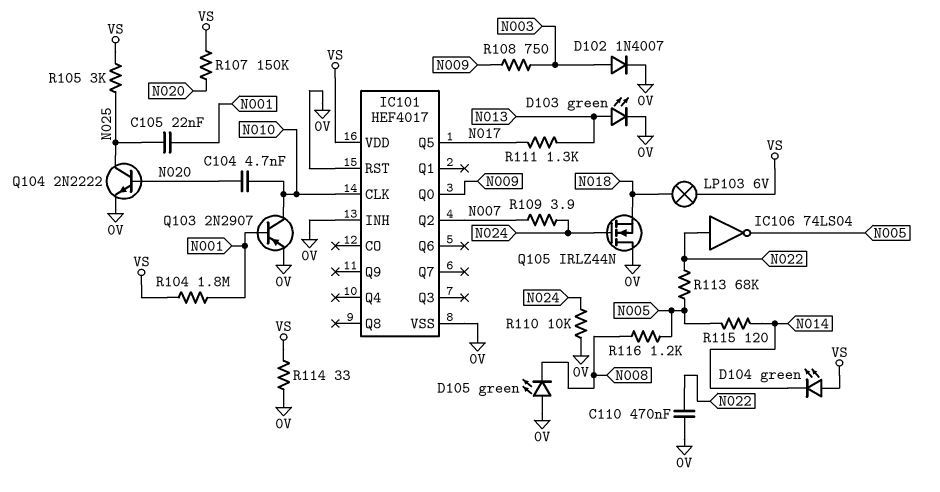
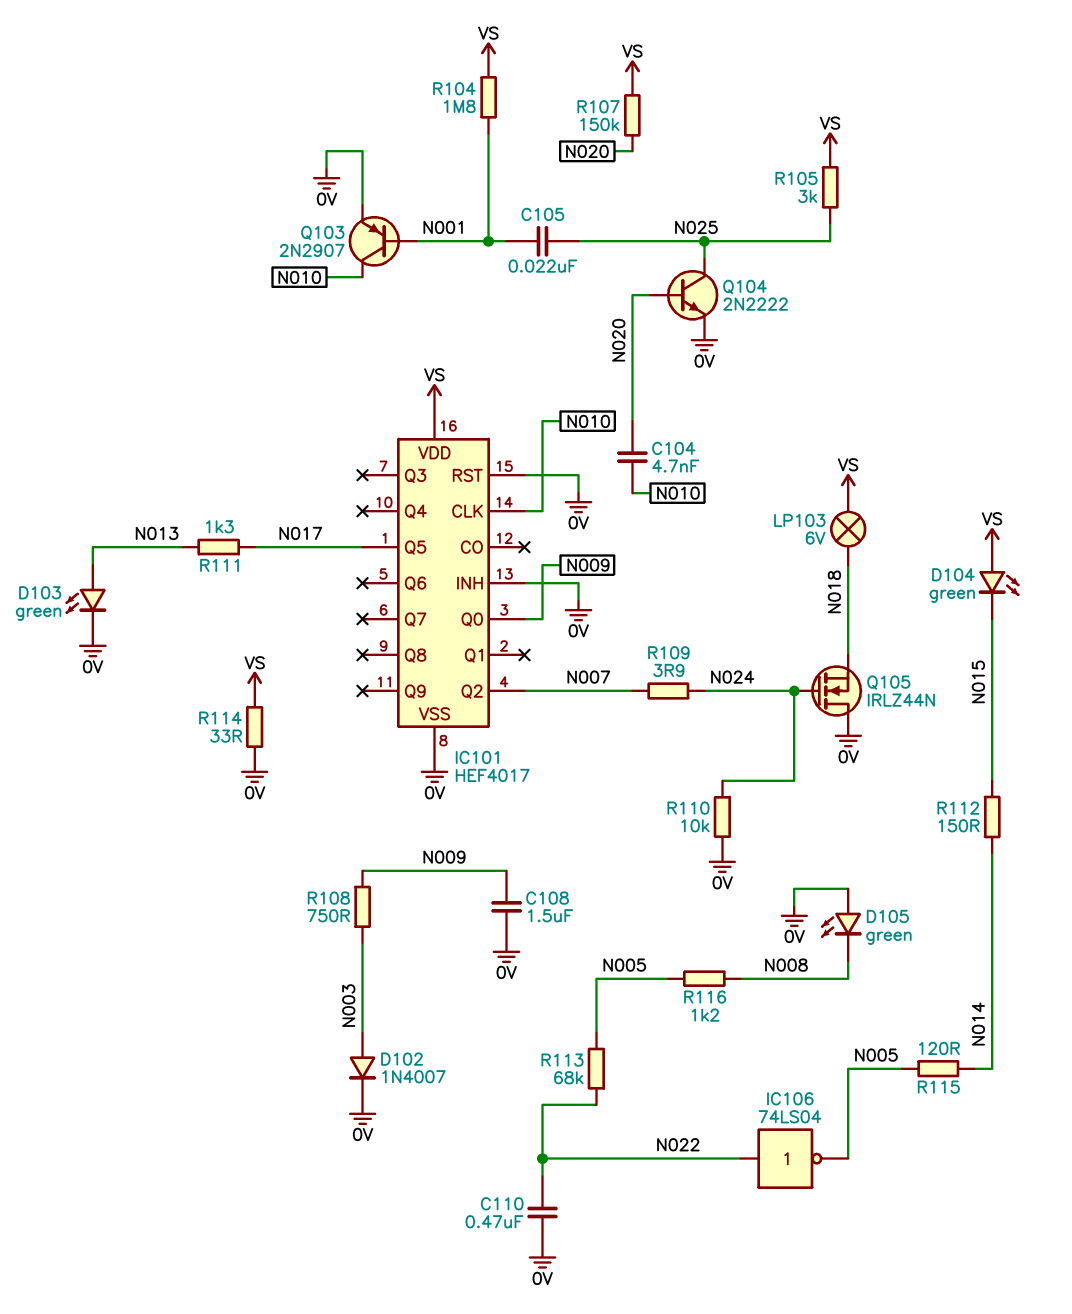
C108: none -> 1.5uF (0V, N009)
D104: LED green (A VS, K N014) -> LED green (A VS, K N015)
R112: none -> 150 (N014, N015)

